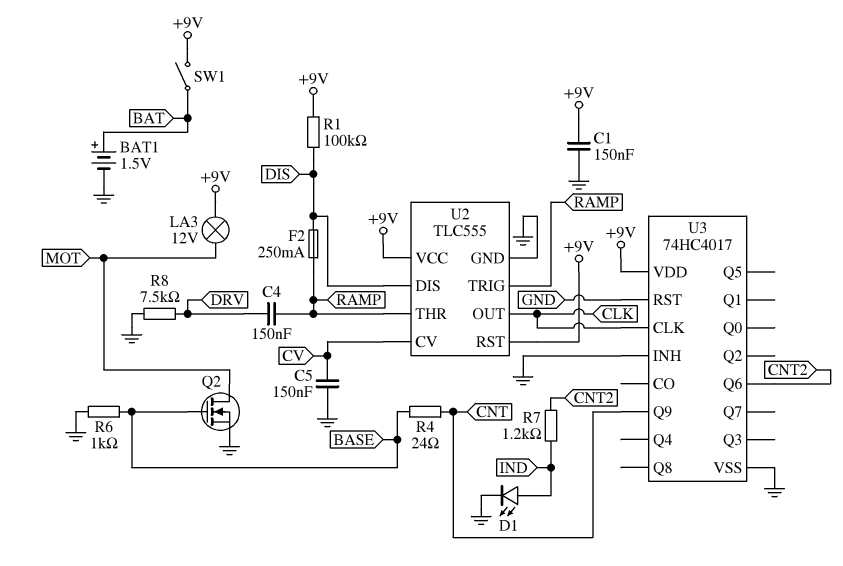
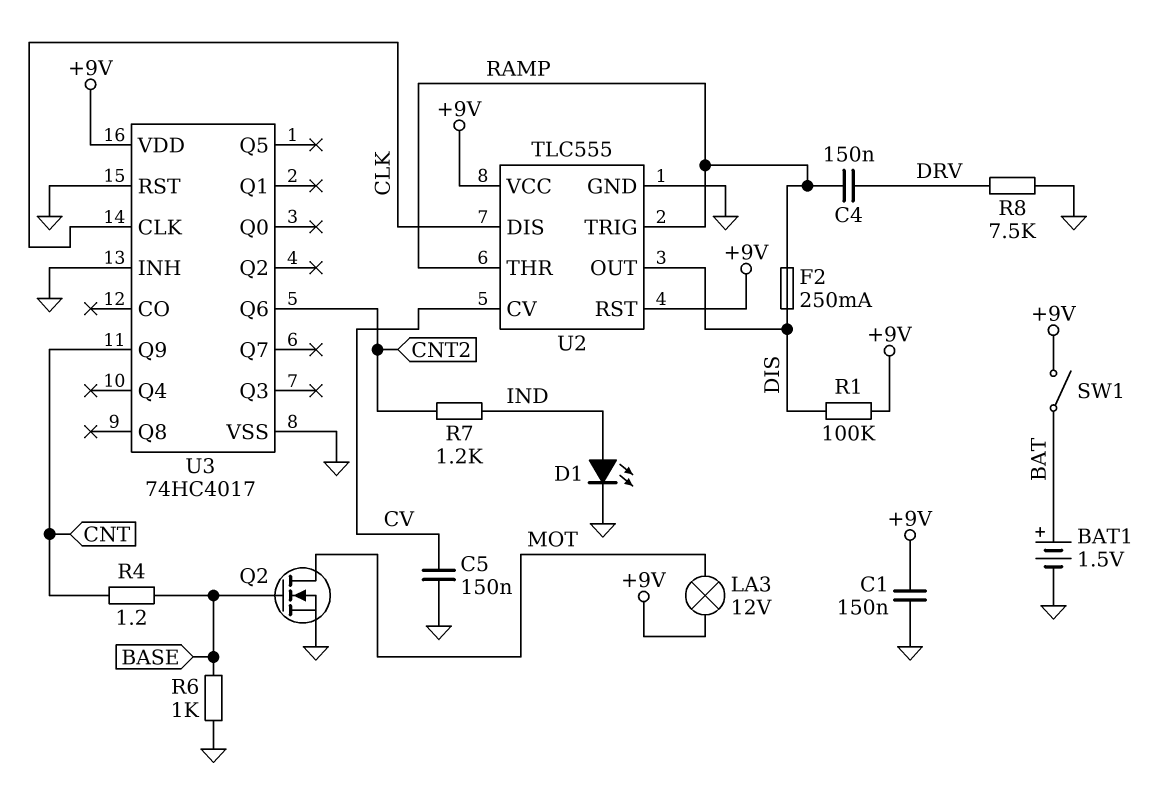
R4: 24 (BASE, CNT) -> 1.2 (BASE, CNT)
U2 pin DIS: DIS -> CLK
U2 pin OUT: CLK -> DIS

